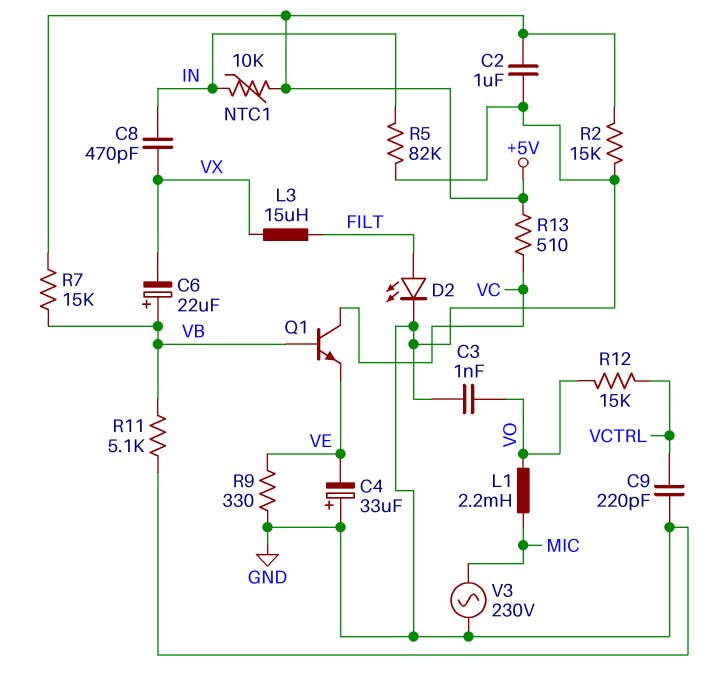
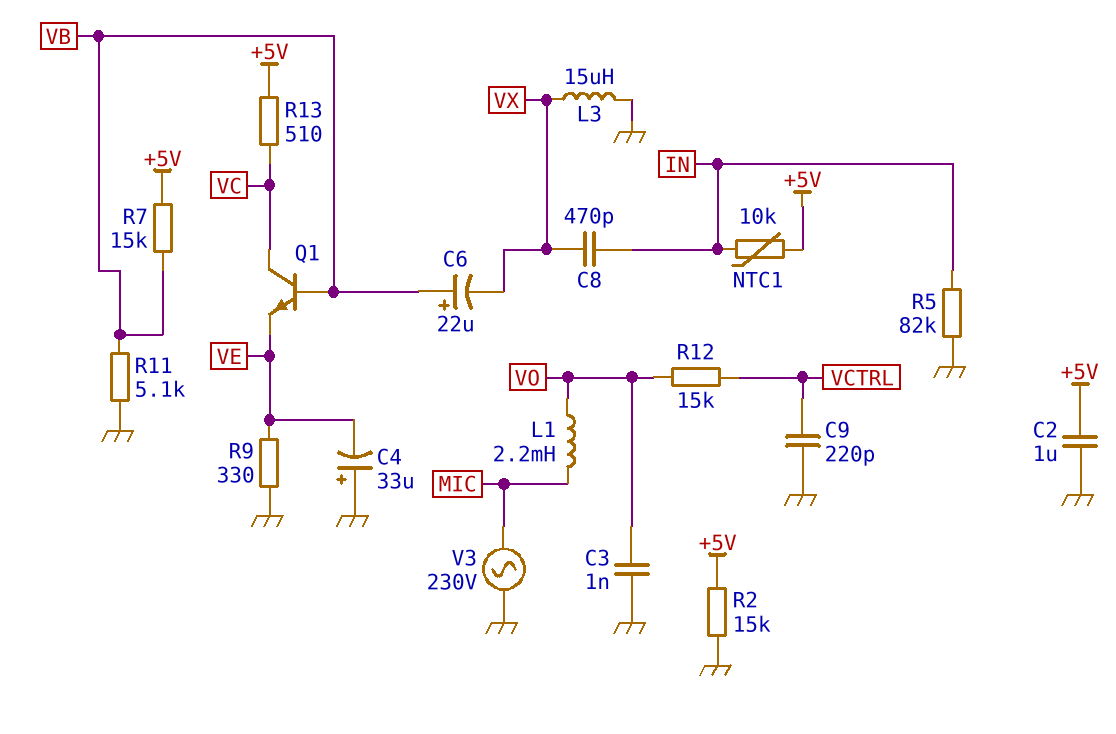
D2: LED (A FILT, K GND) -> none
L3: 15uH (FILT, VX) -> 15uH (GND, VX)

